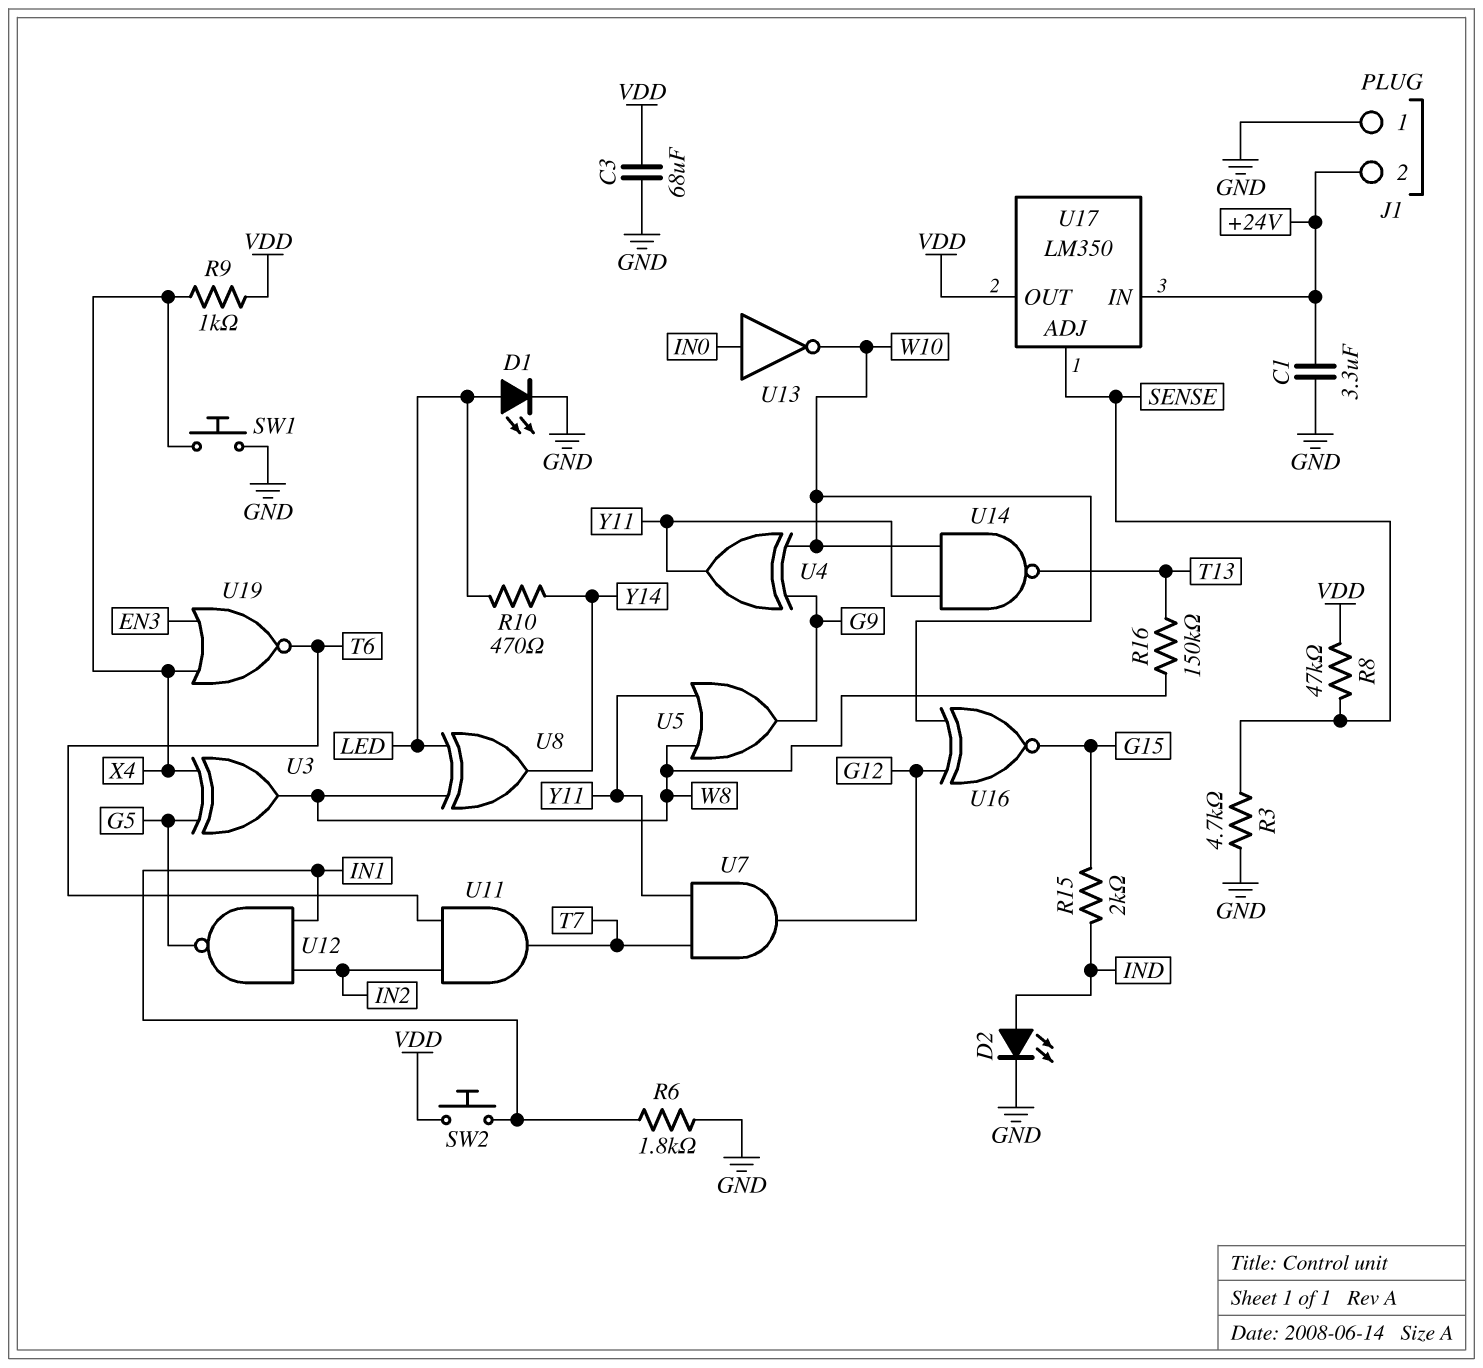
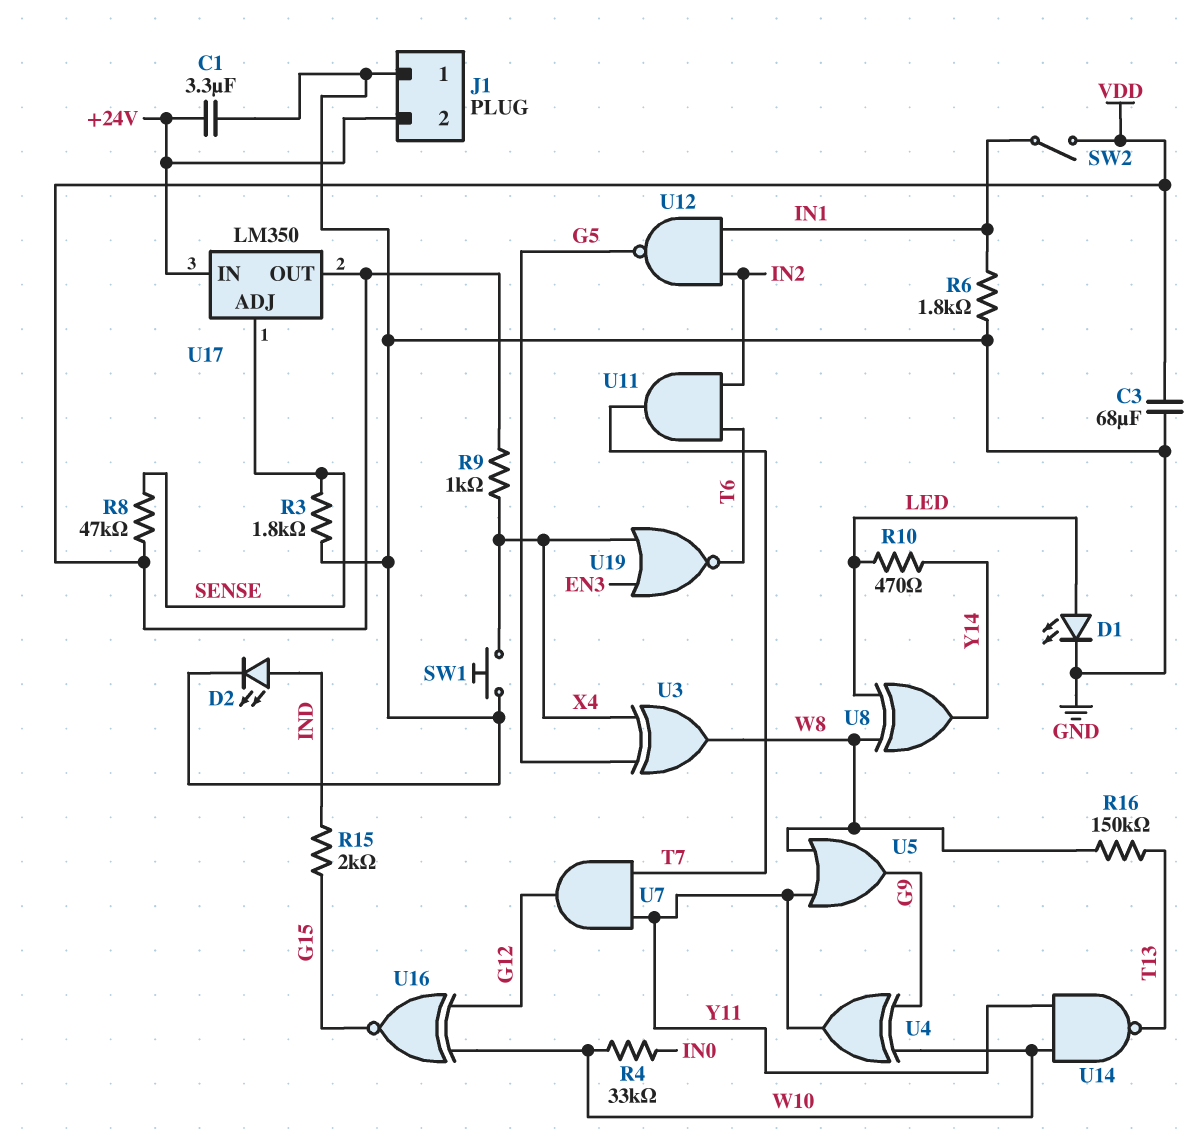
R3: 4.7k (GND, SENSE) -> 1.8k (GND, SENSE)
R4: none -> 33k (IN0, W10)
SW2: button (IN1, VDD) -> switch (IN1, VDD)
U13: NOT (in IN0, out W10) -> none

